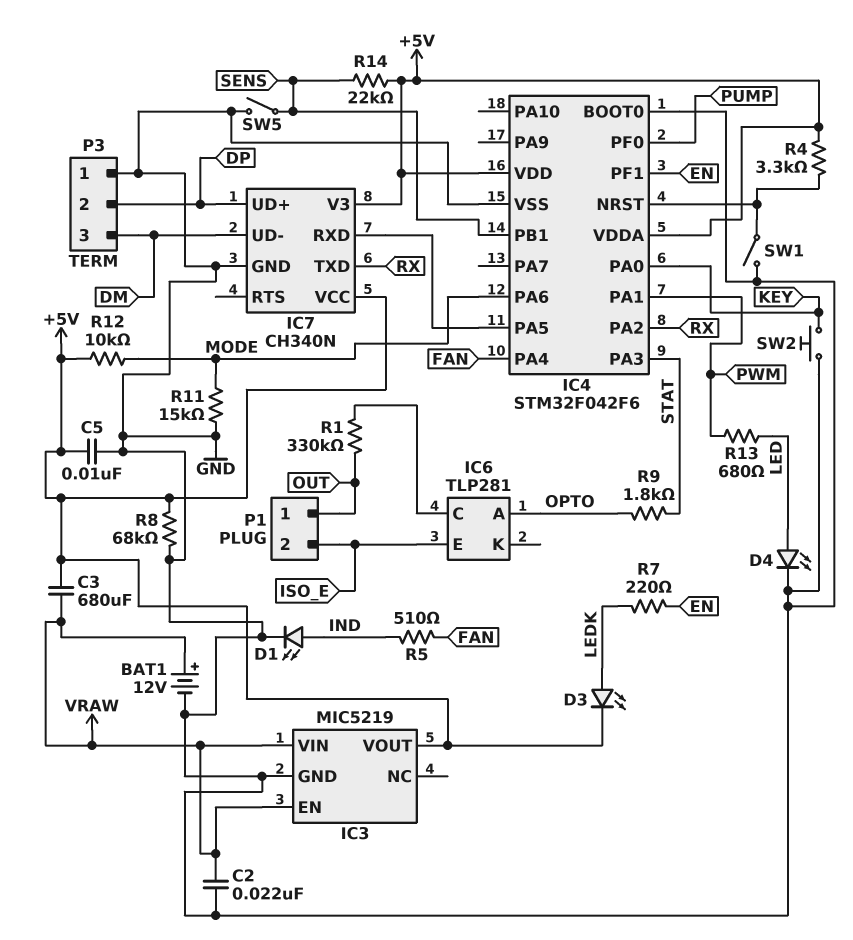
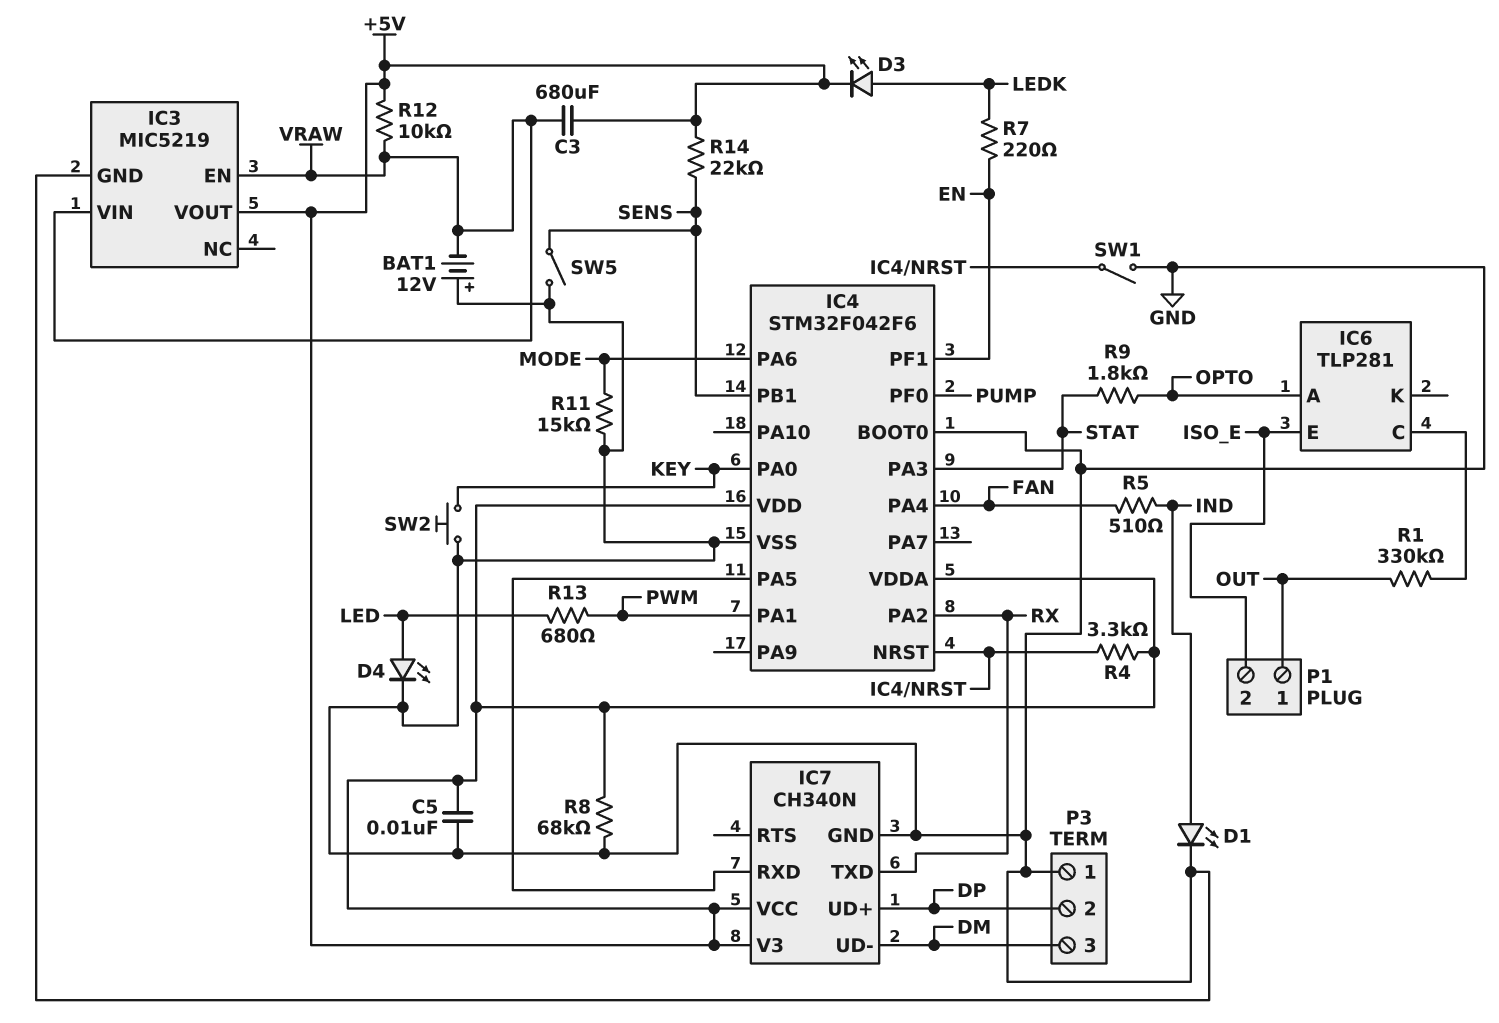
BAT1: 12V (plus VRAW, minus GND) -> 12V (plus GND, minus VRAW)
C2: 22nF (GND, VRAW) -> none
R12: 10k (+5V, MODE) -> 10k (+5V, VRAW)

